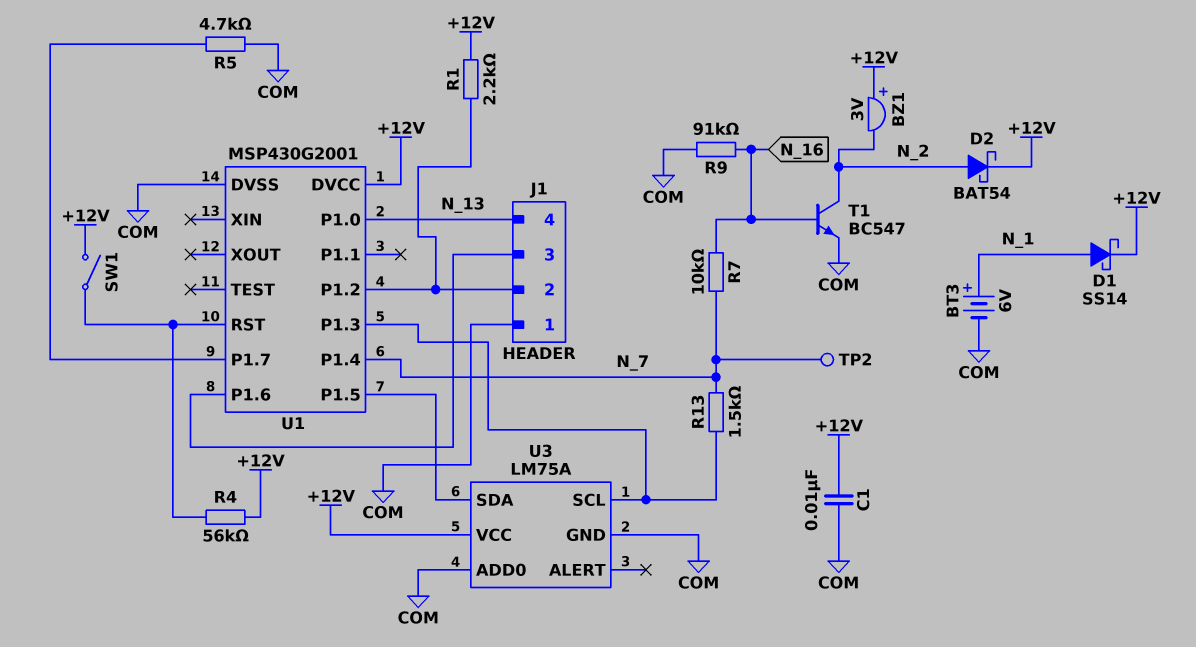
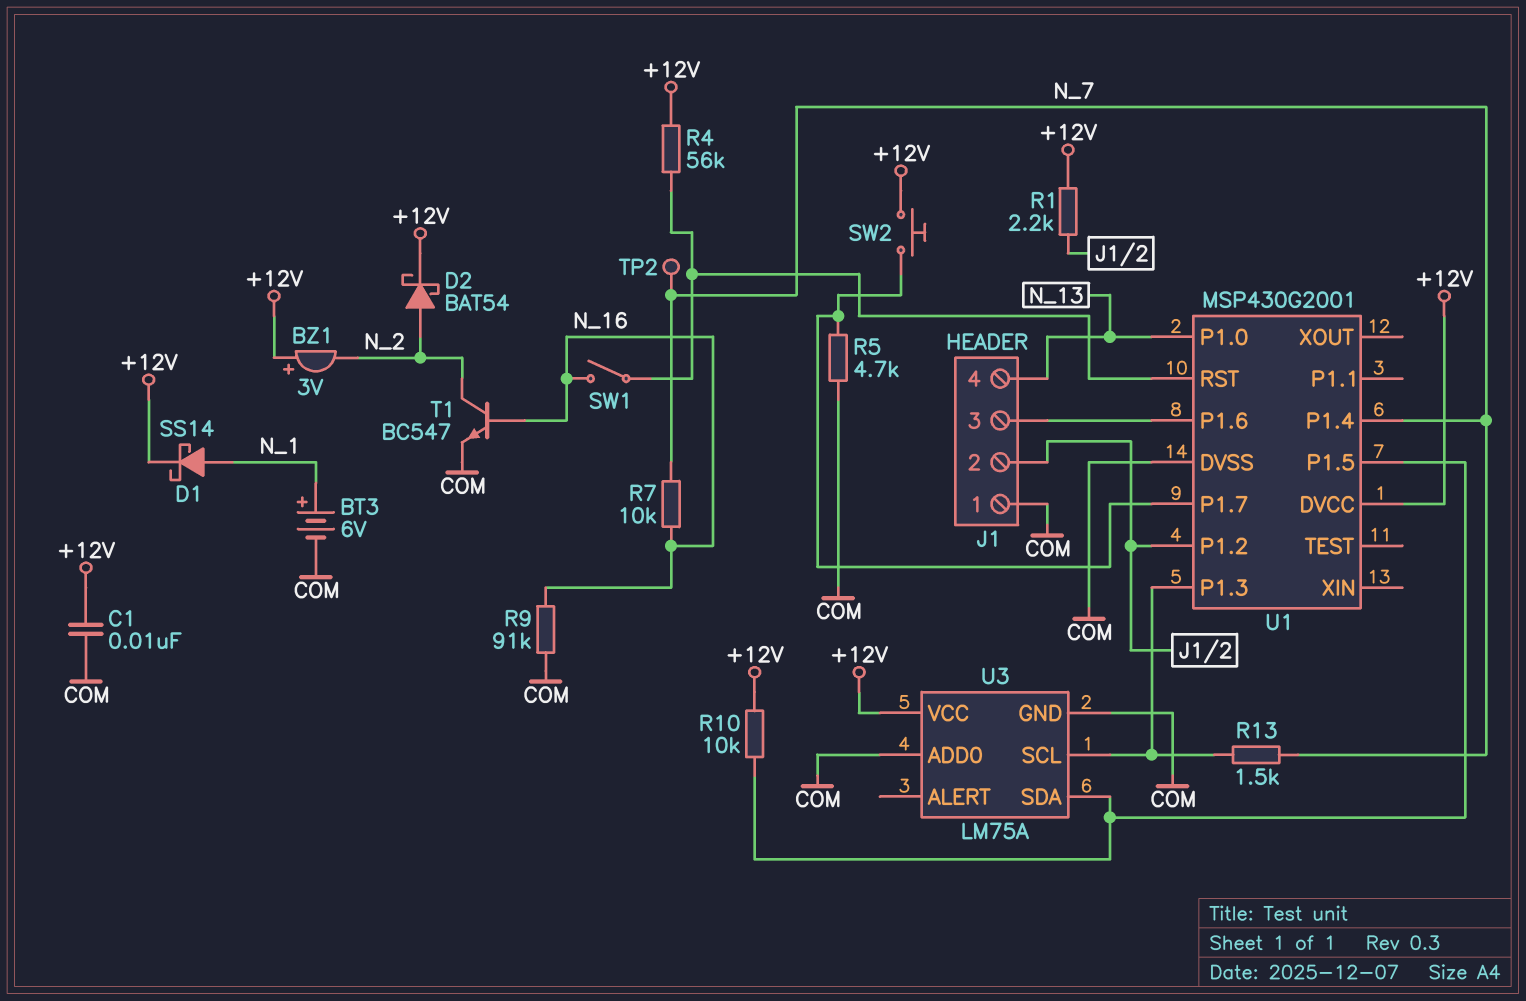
R10: none -> 10k (+12V, U1/P1.5)
SW1: switch (+12V, U1/RST) -> switch (N_16, U1/RST)
SW2: none -> button (+12V, U1/P1.7)

